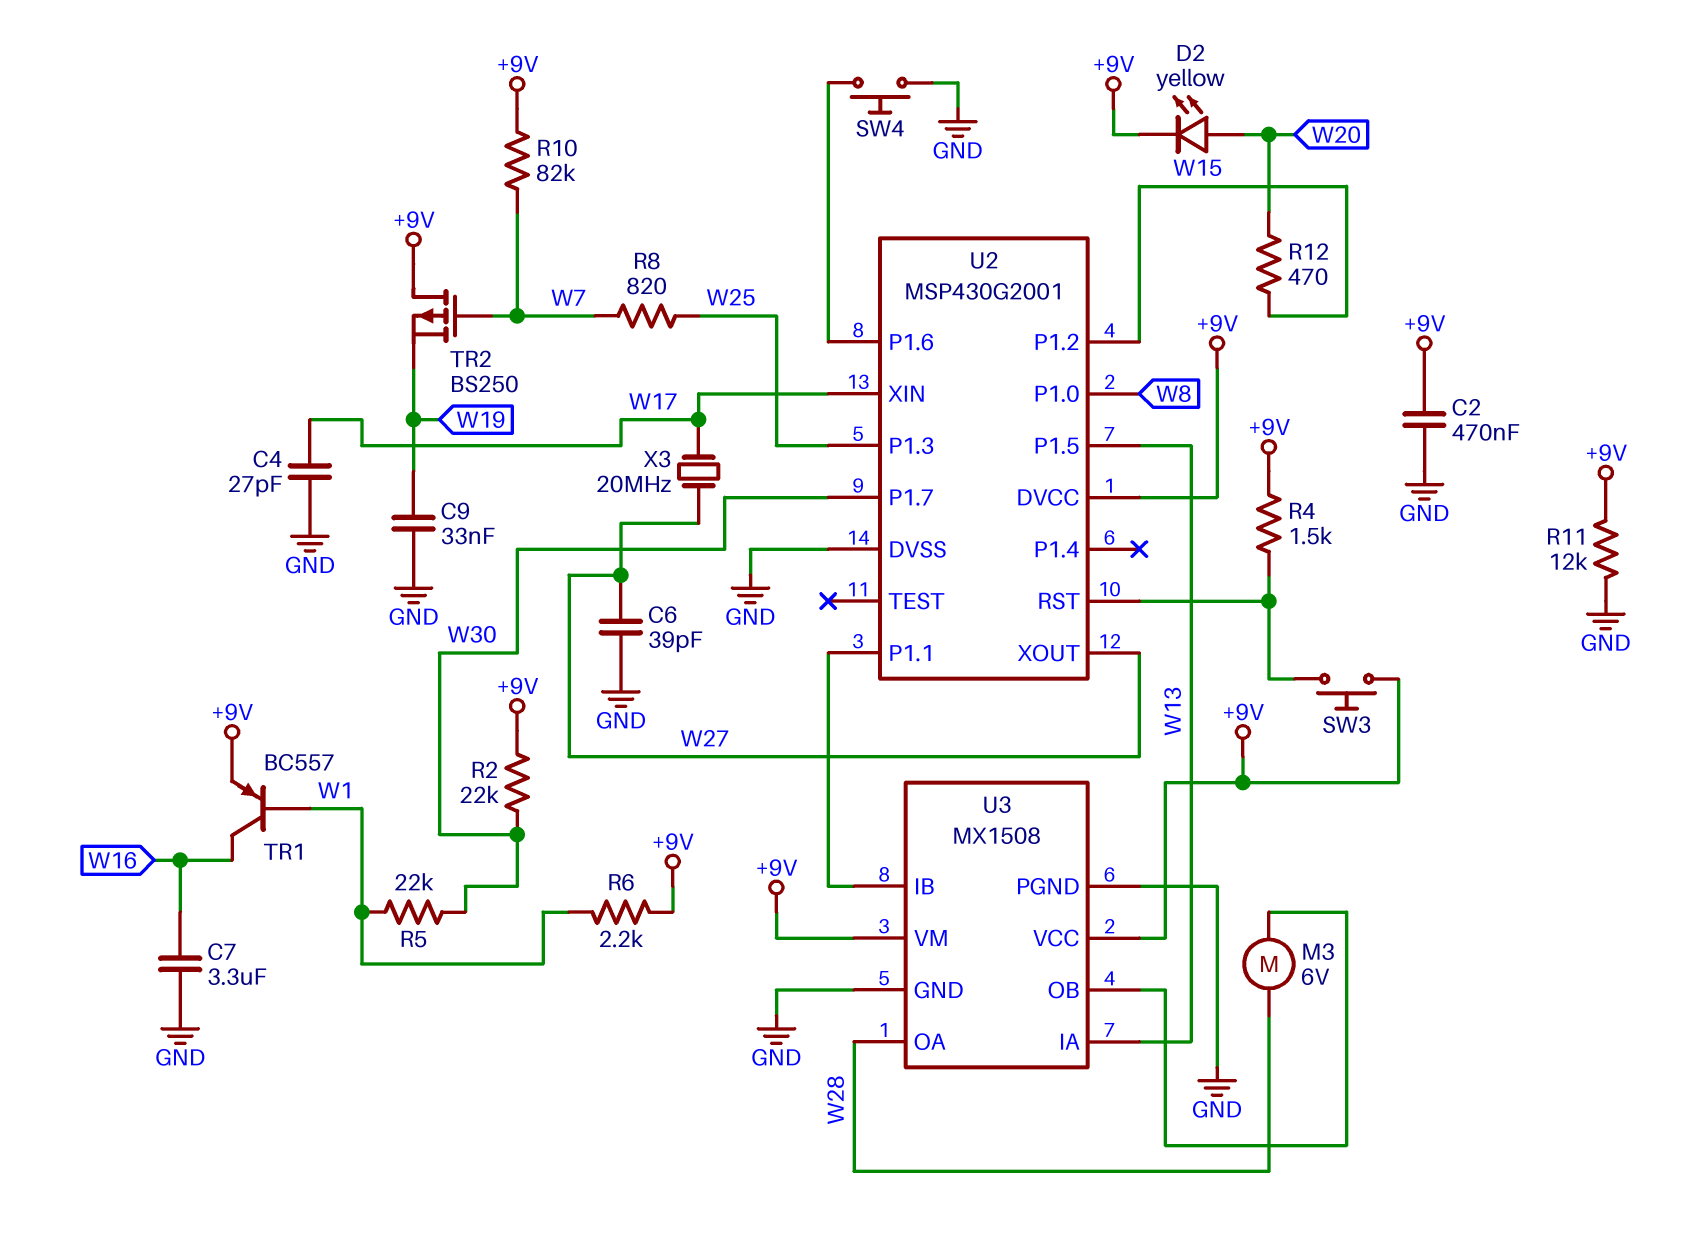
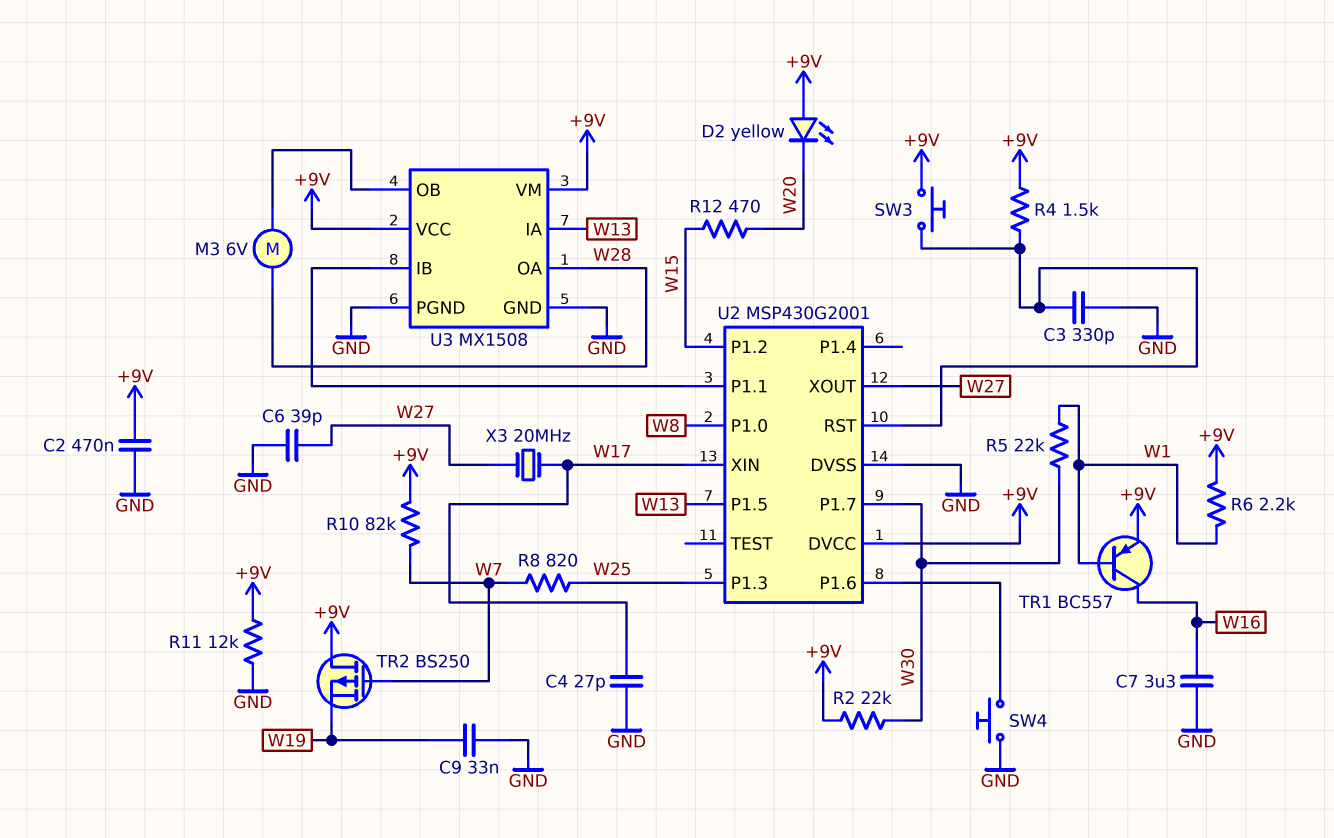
C3: none -> 330pF (GND, U2/RST)
D2: LED yellow (A W20, K +9V) -> LED yellow (A +9V, K W20)

